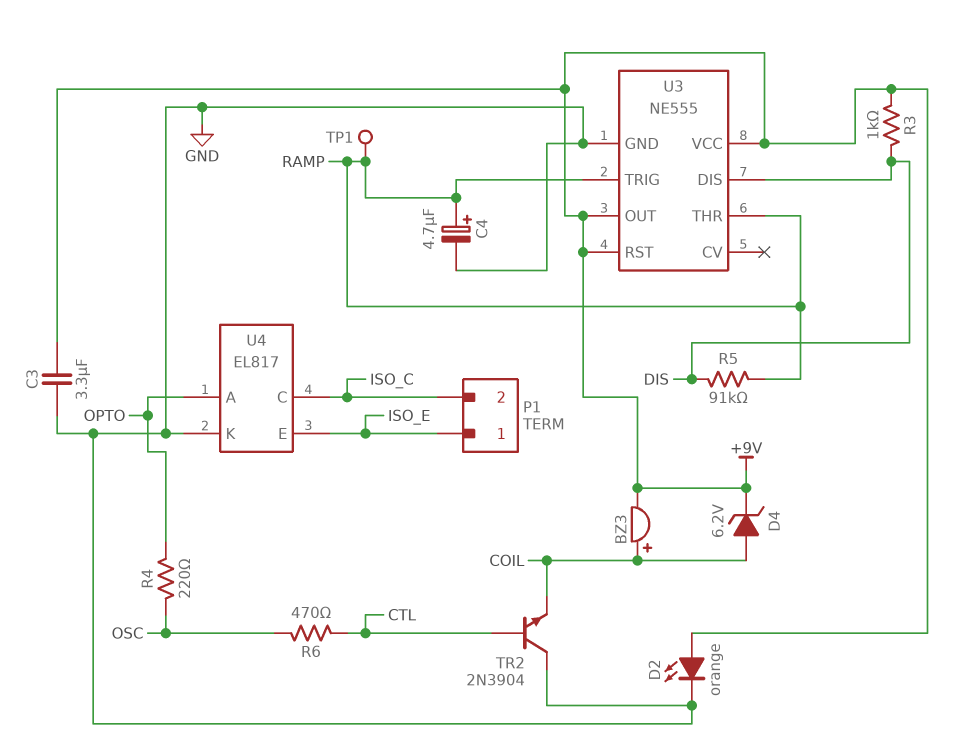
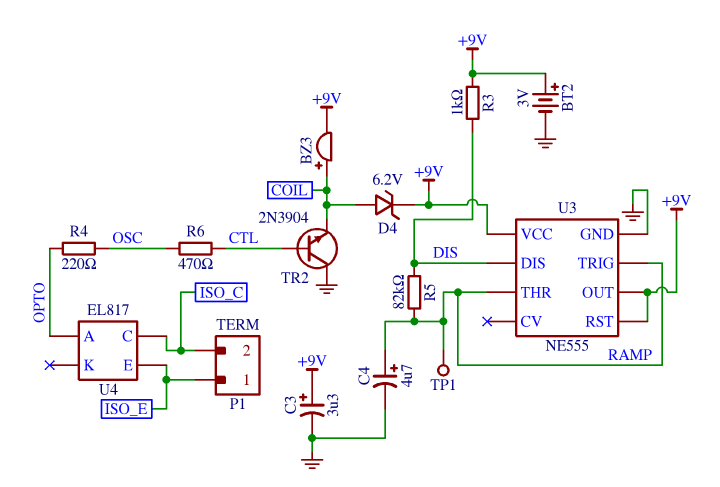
BT2: none -> 3V (plus +9V, minus GND)
C3: 3.3uF (+9V, GND) -> 3.3uF (plus +9V, minus GND)
D2: LED orange (A +9V, K GND) -> none
R5: 91k (DIS, RAMP) -> 82k (DIS, RAMP)
U4 pin K: GND -> none

